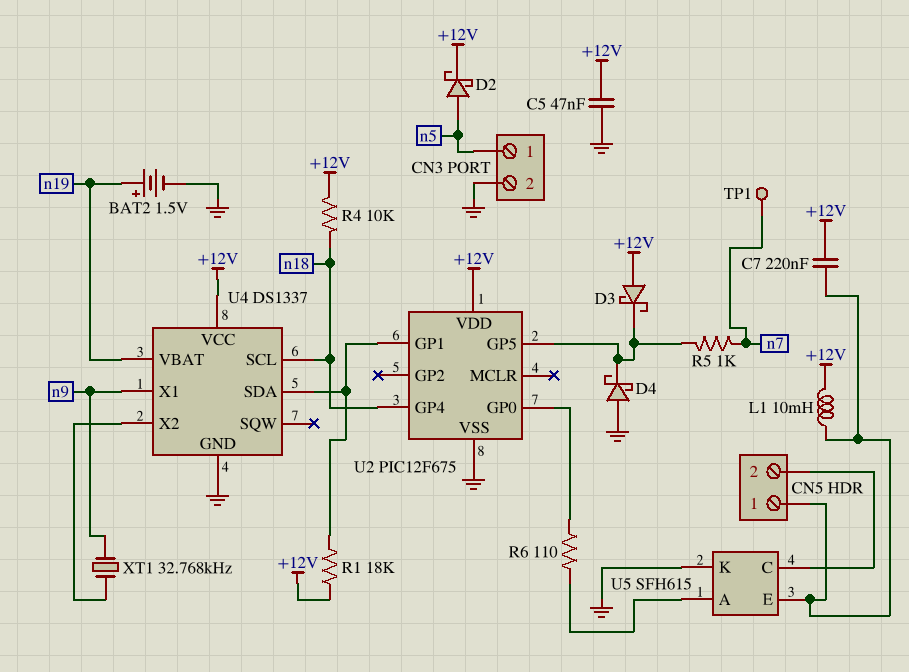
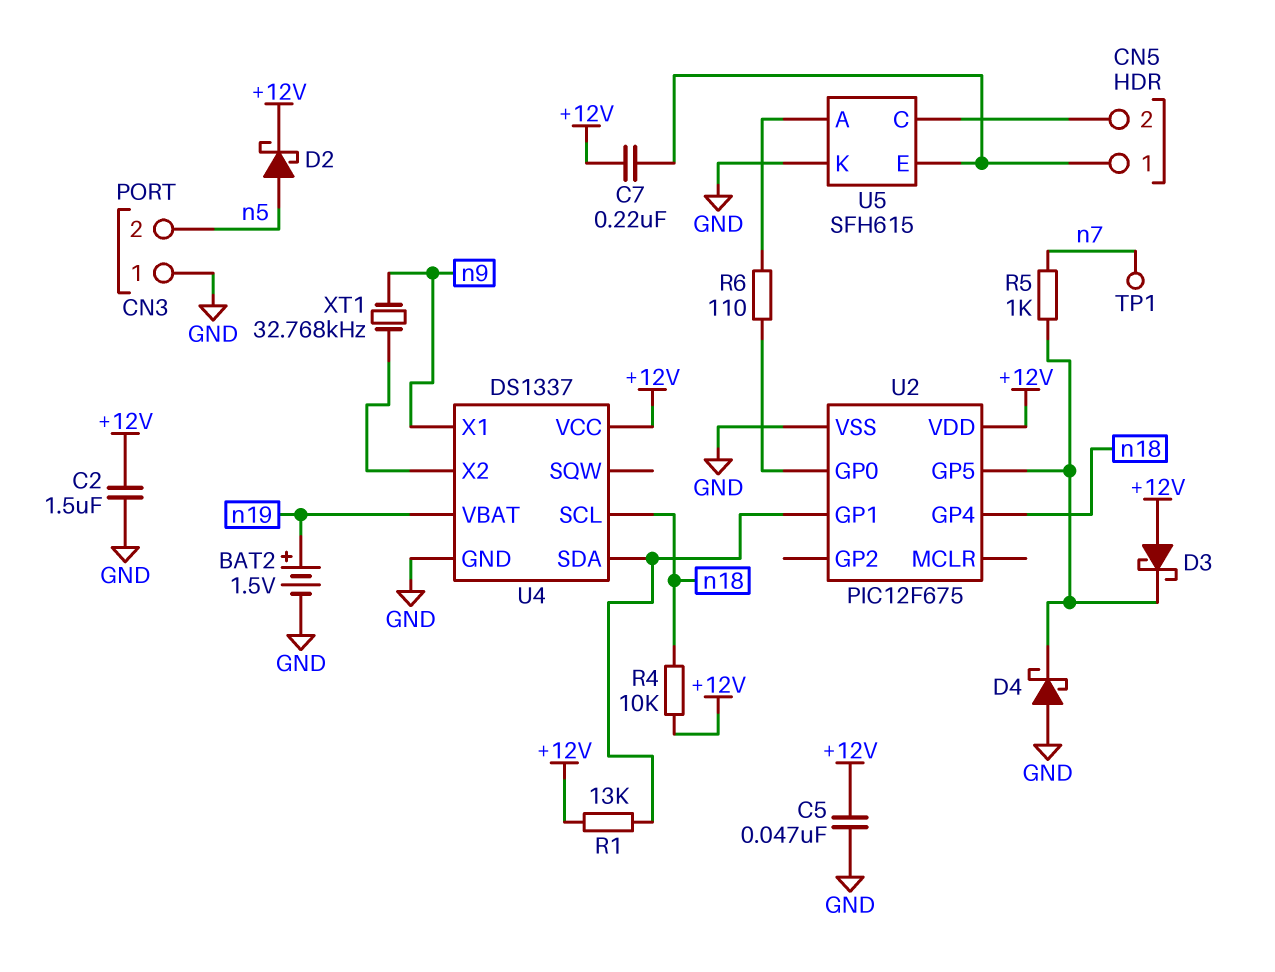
C2: none -> 1.5uF (+12V, GND)
CN3 pin 1: n5 -> GND
CN3 pin 2: GND -> n5
L1: 10mH (+12V, CN5/1) -> none
R1: 18k (+12V, U2/GP1) -> 13k (+12V, U2/GP1)

